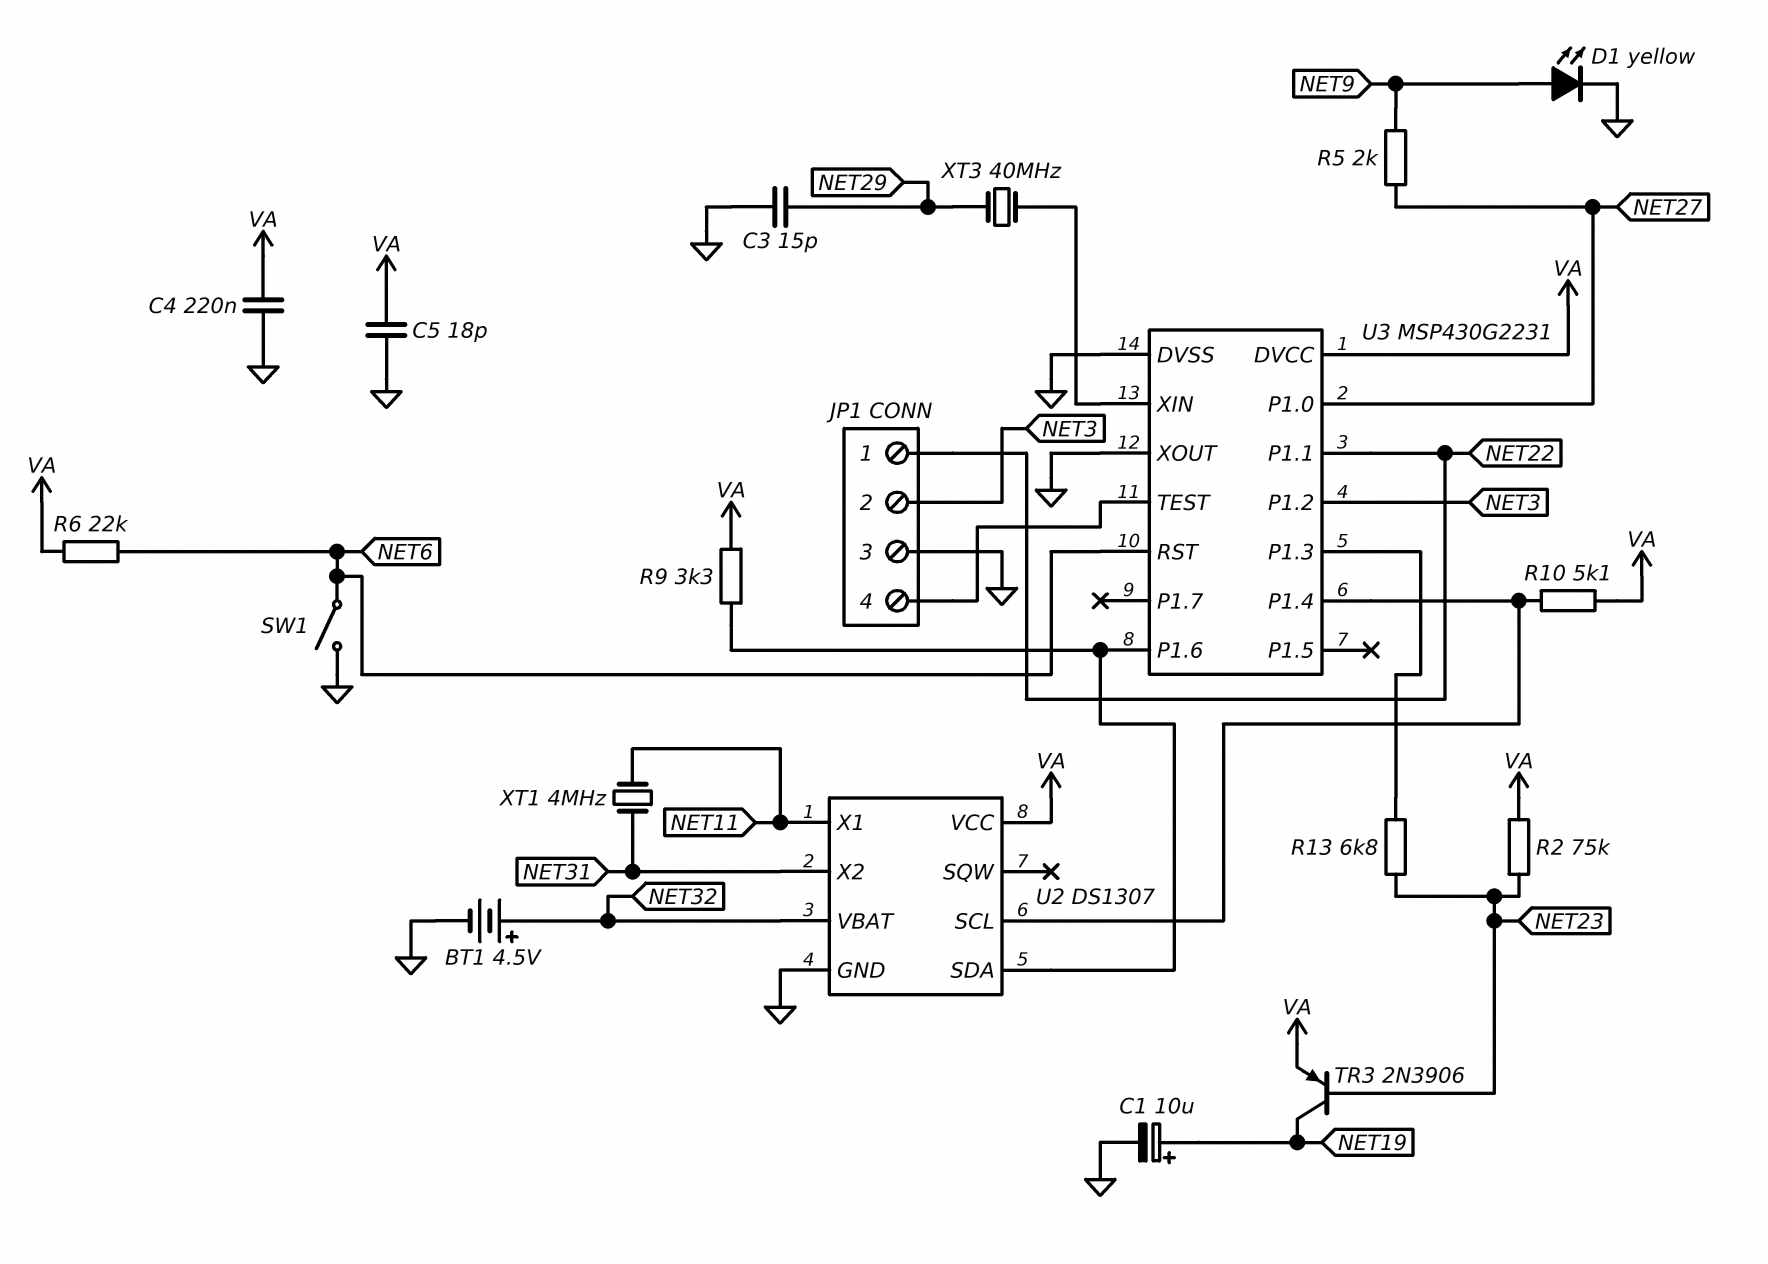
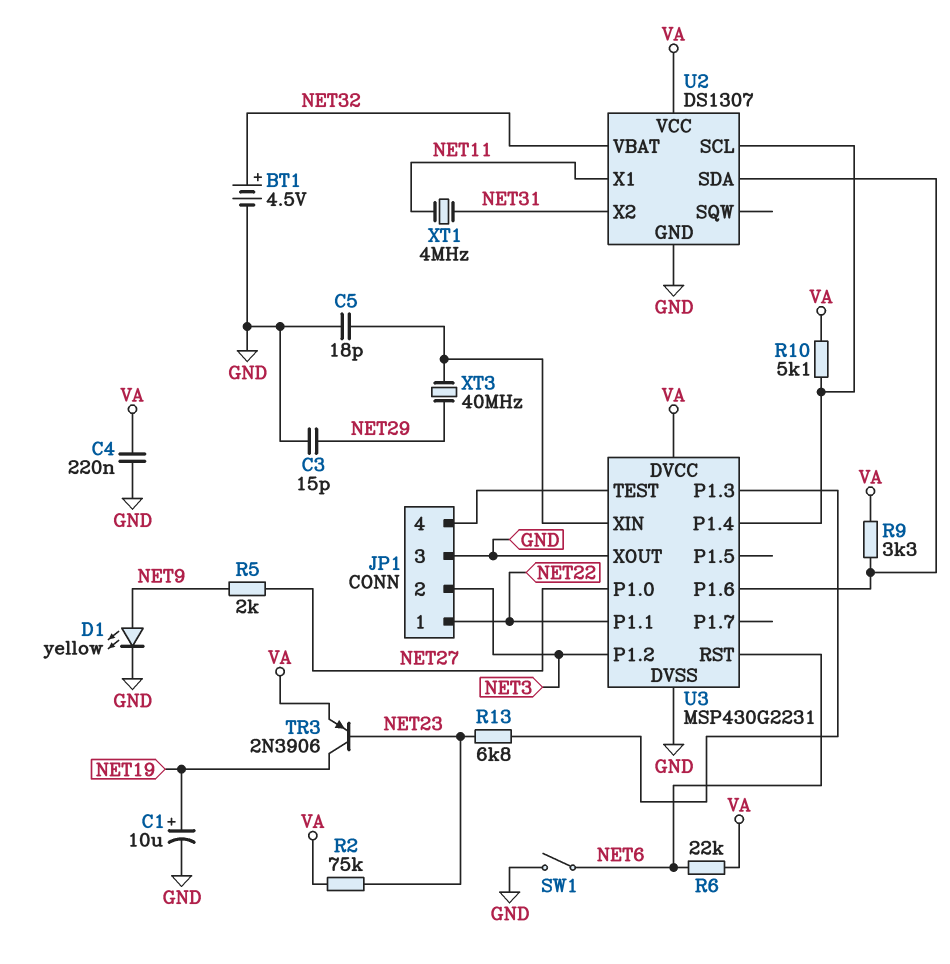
C5: 18pF (GND, VA) -> 18pF (GND, U3/XIN)

